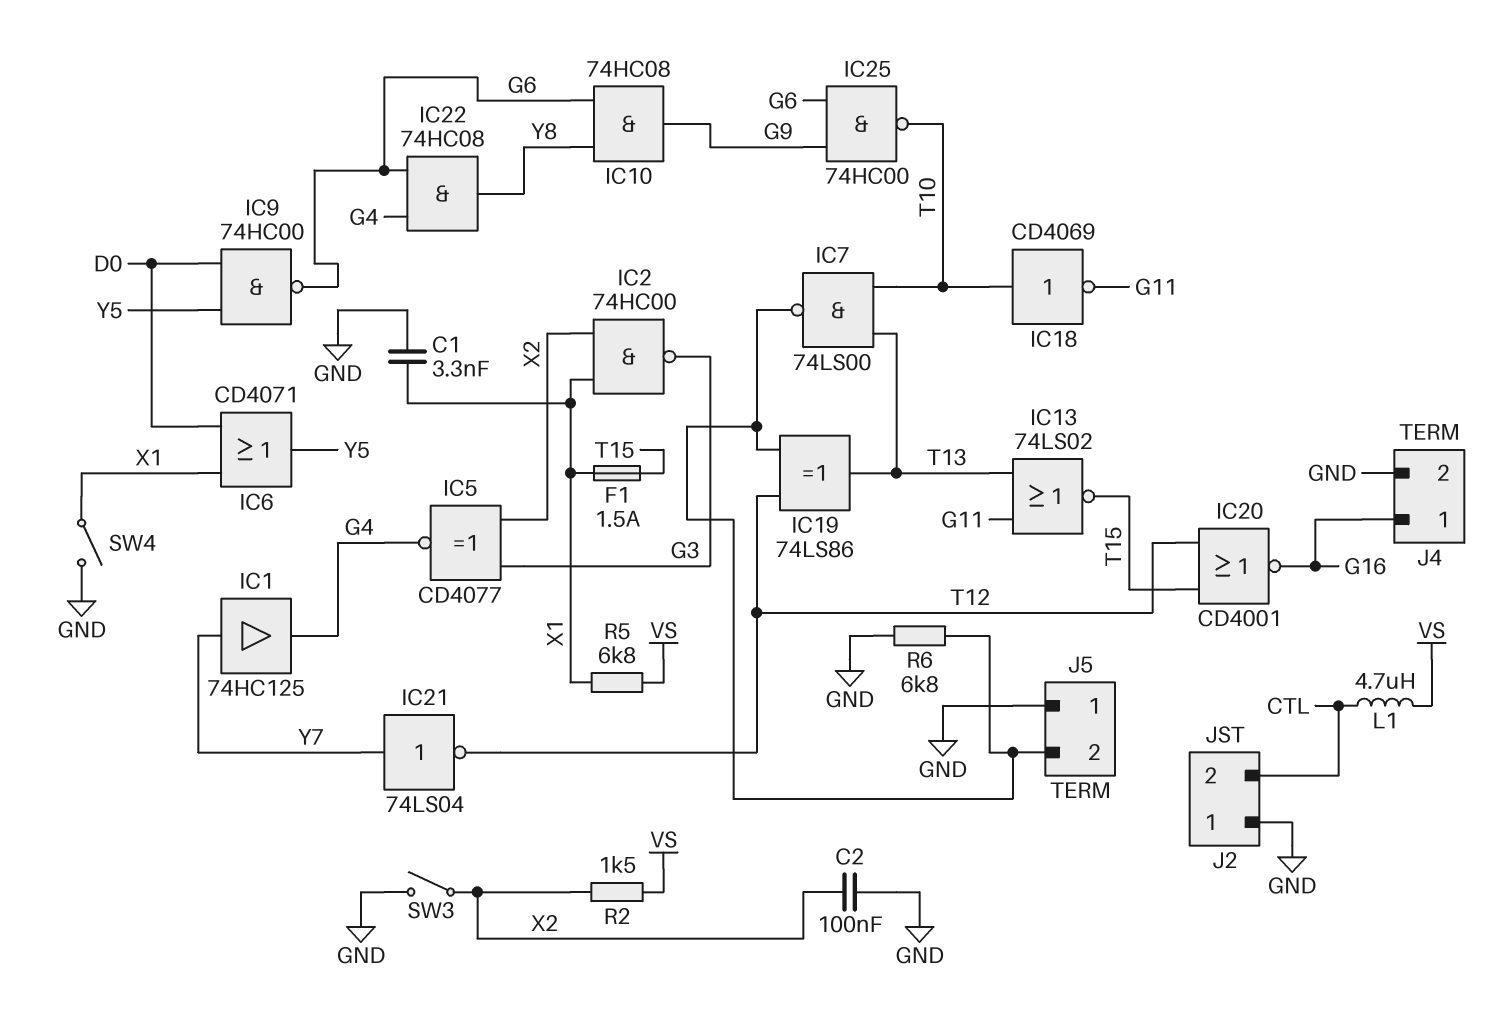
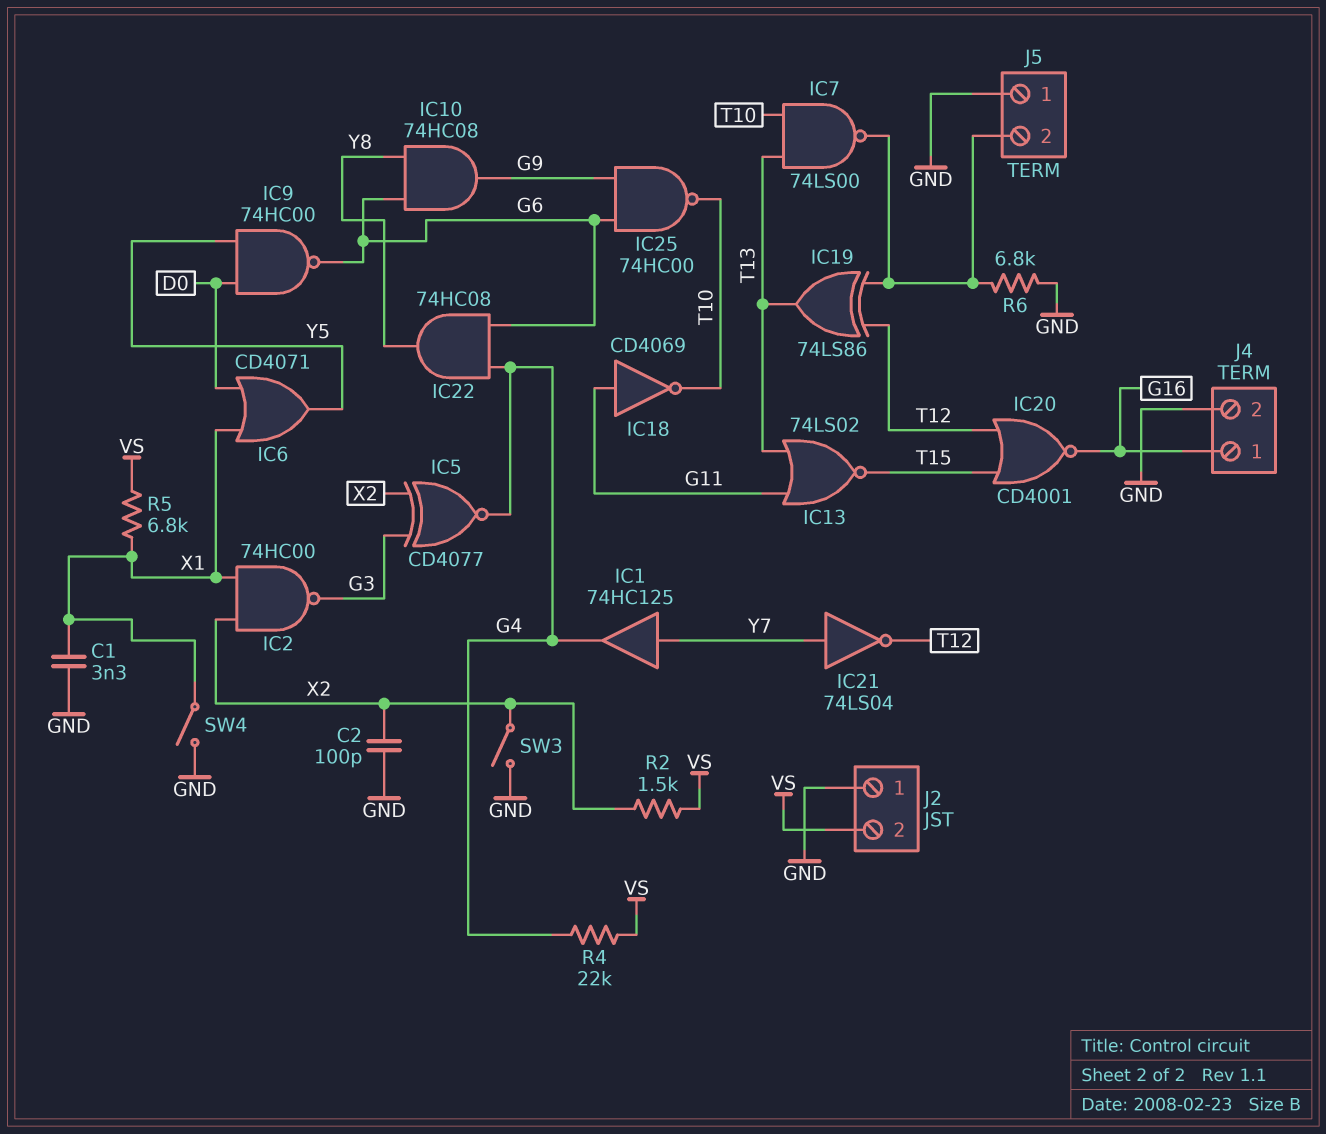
C2: 100nF (GND, X2) -> 100pF (GND, X2)
F1: 1.5A (T15, X1) -> none
IC18: NOT CD4069 (in T10, out G11) -> NOT CD4069 (in G11, out T10)
J2 pin 2: CTL -> VS
L1: 4.7uH (CTL, VS) -> none
R4: none -> 22k (G4, VS)

